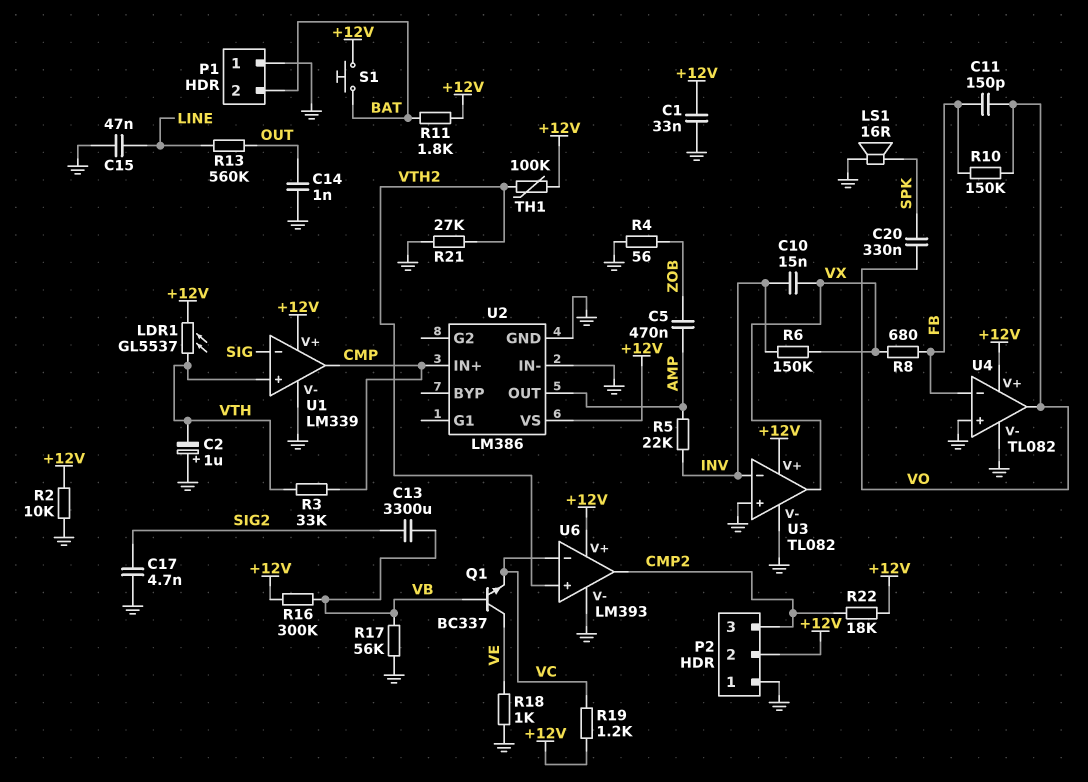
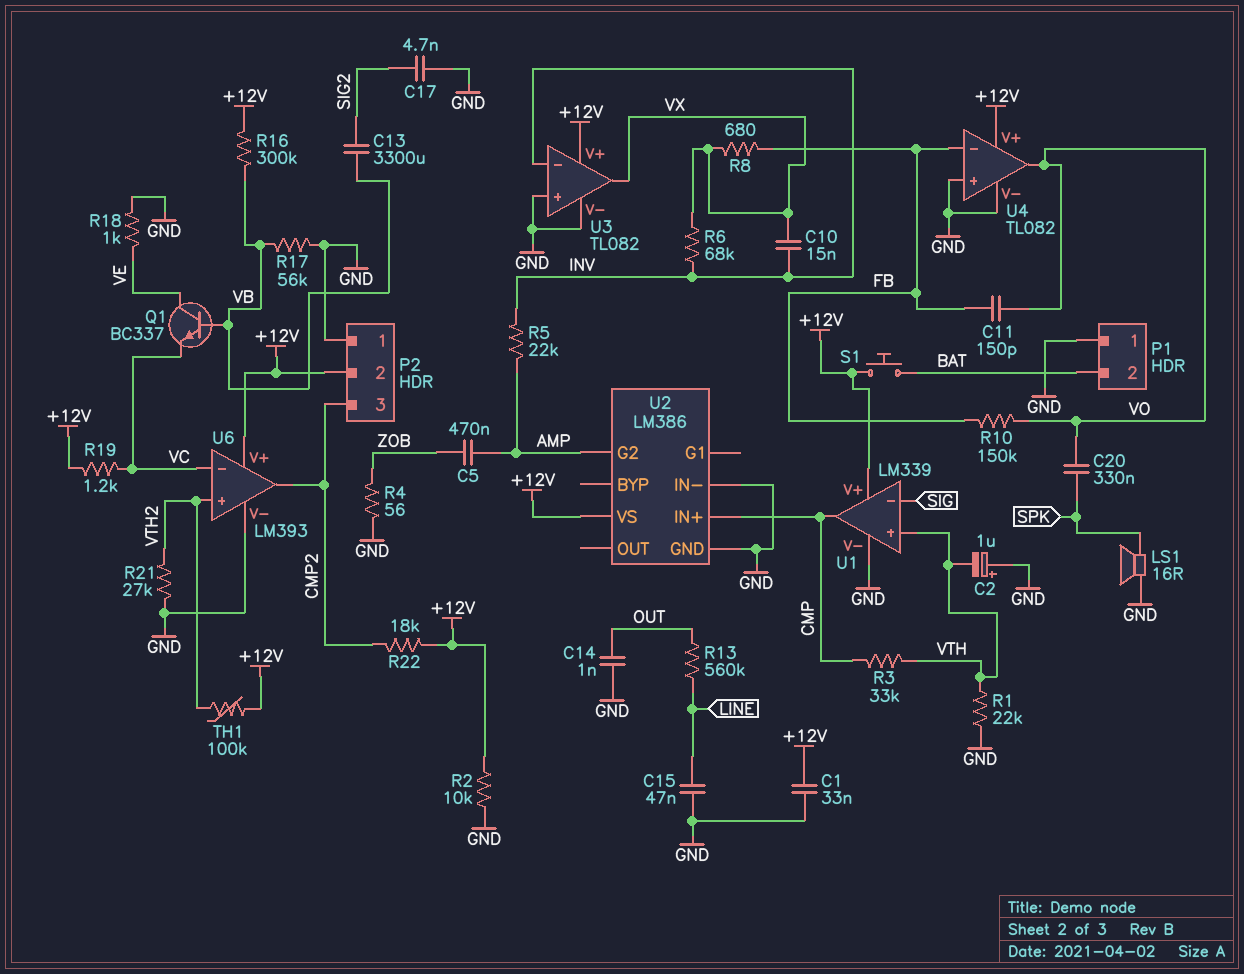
LDR1: GL5537 (+12V, VTH) -> none
R1: none -> 22k (GND, VTH)
R6: 150k (INV, VX) -> 68k (INV, VX)
R11: 1.8k (+12V, BAT) -> none
U2 pin G2: none -> AMP
U2 pin OUT: AMP -> none

